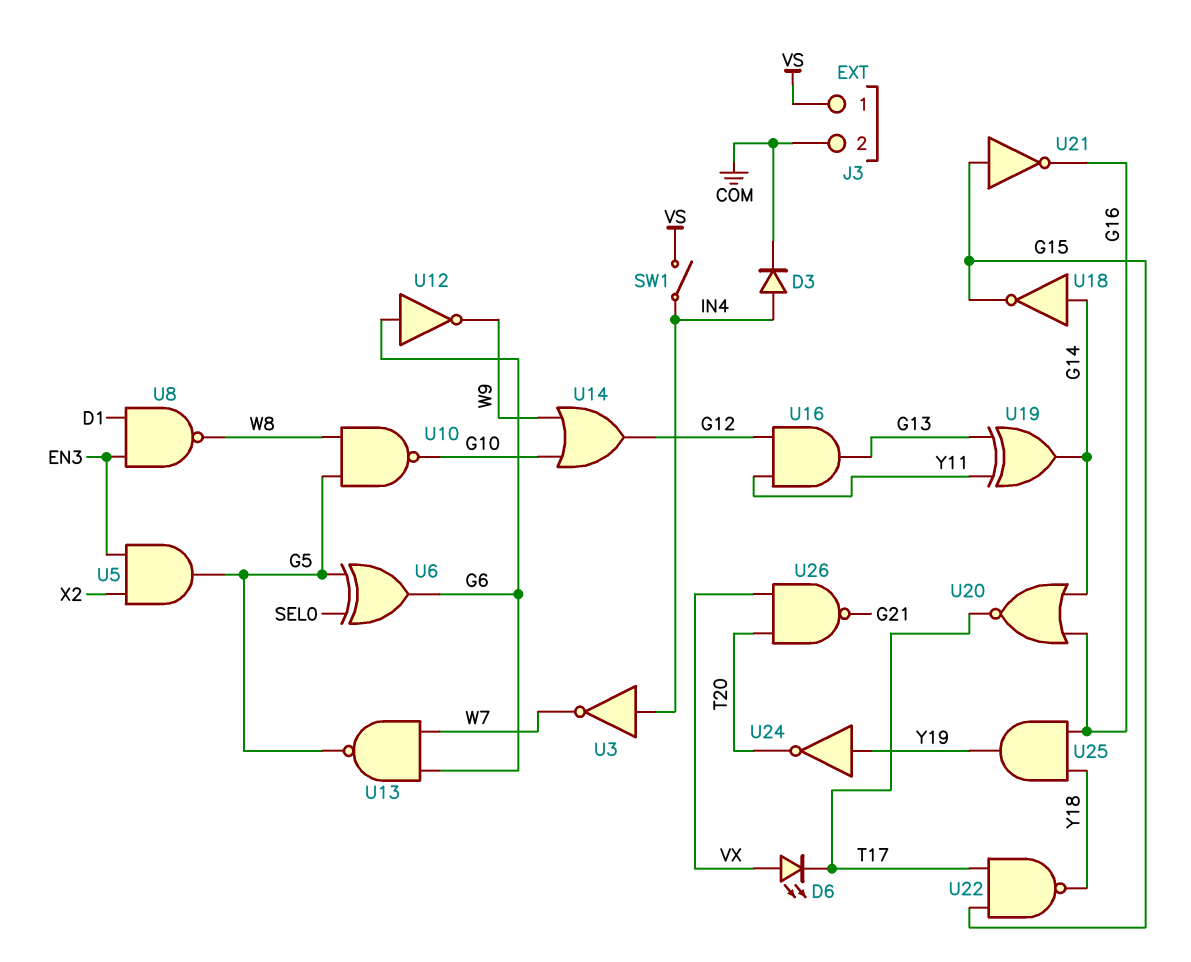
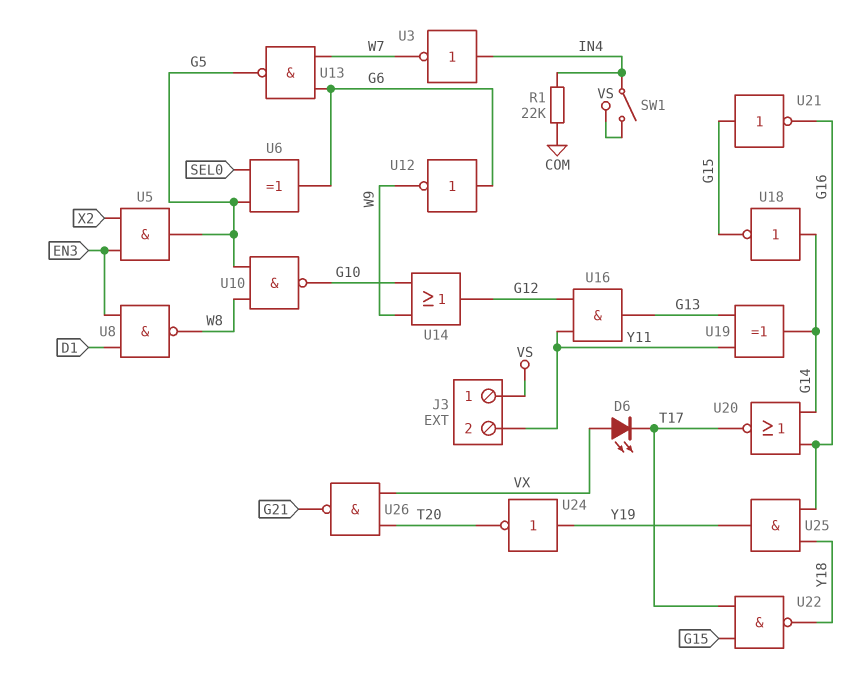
D3: diode (A IN4, K COM) -> none
J3 pin 2: COM -> Y11
R1: none -> 22k (COM, IN4)

